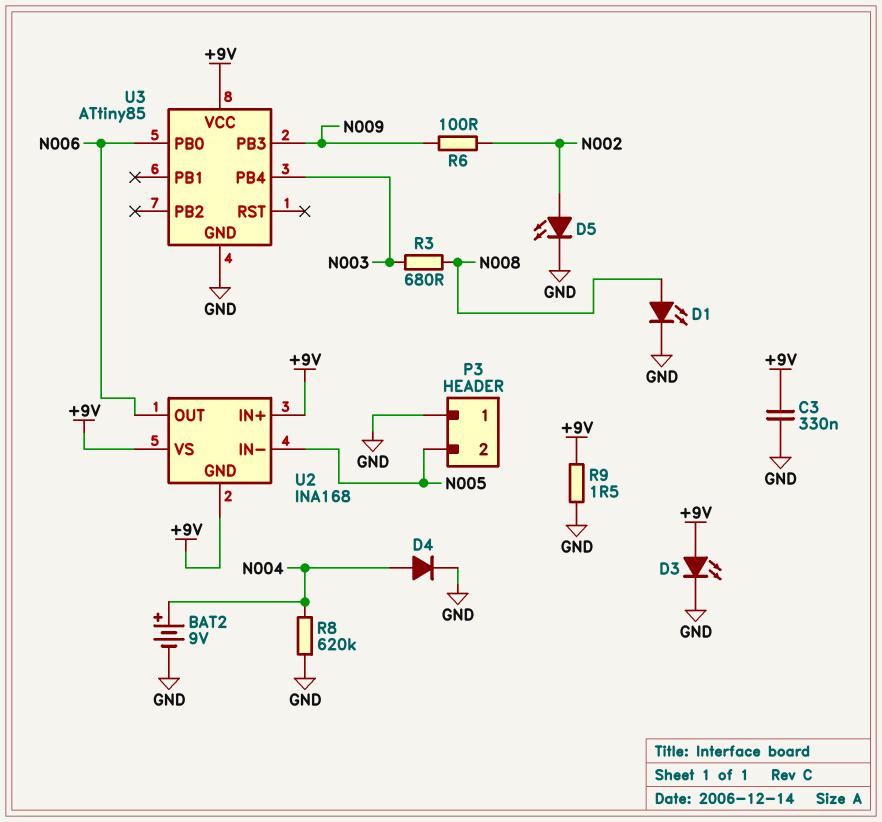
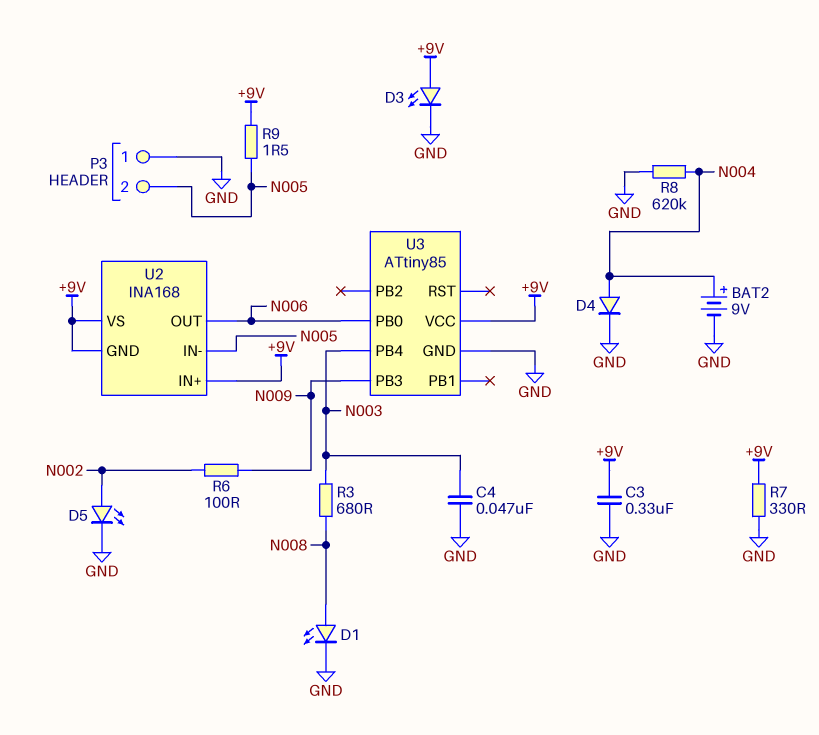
C4: none -> 47nF (GND, N003)
R7: none -> 330 (+9V, GND)
R9: 1.5 (+9V, GND) -> 1.5 (+9V, N005)

